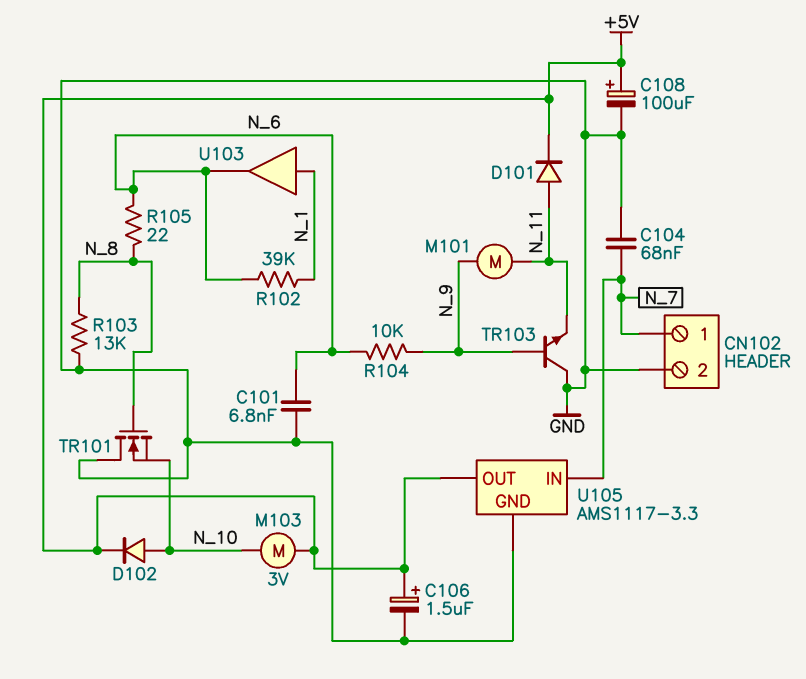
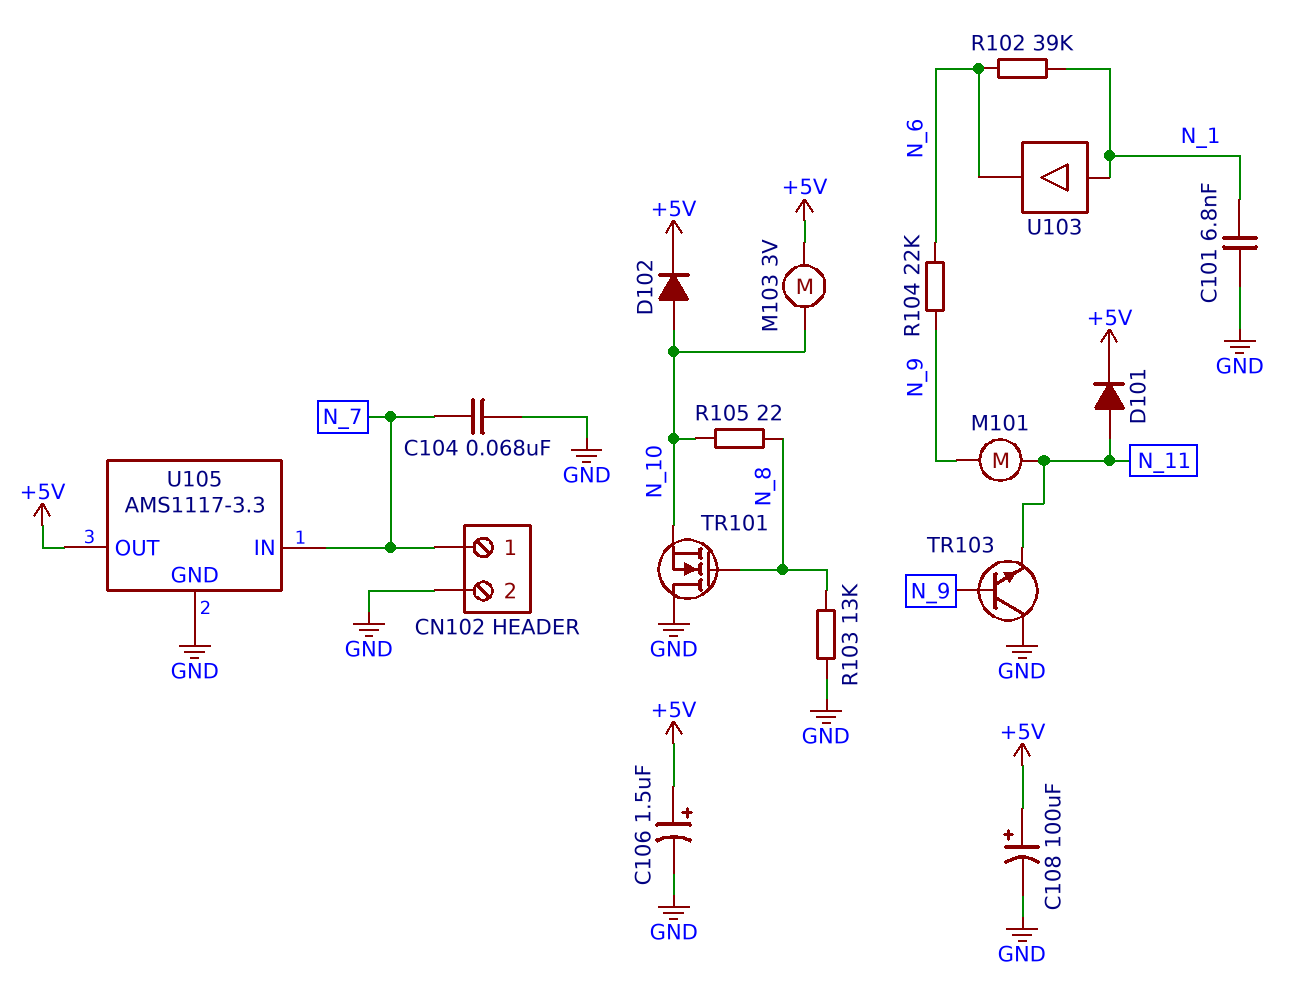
C101: 6.8nF (GND, N_6) -> 6.8nF (GND, N_1)
R104: 10k (N_6, N_9) -> 22k (N_6, N_9)
R105: 22 (N_6, N_8) -> 22 (N_8, N_10)

